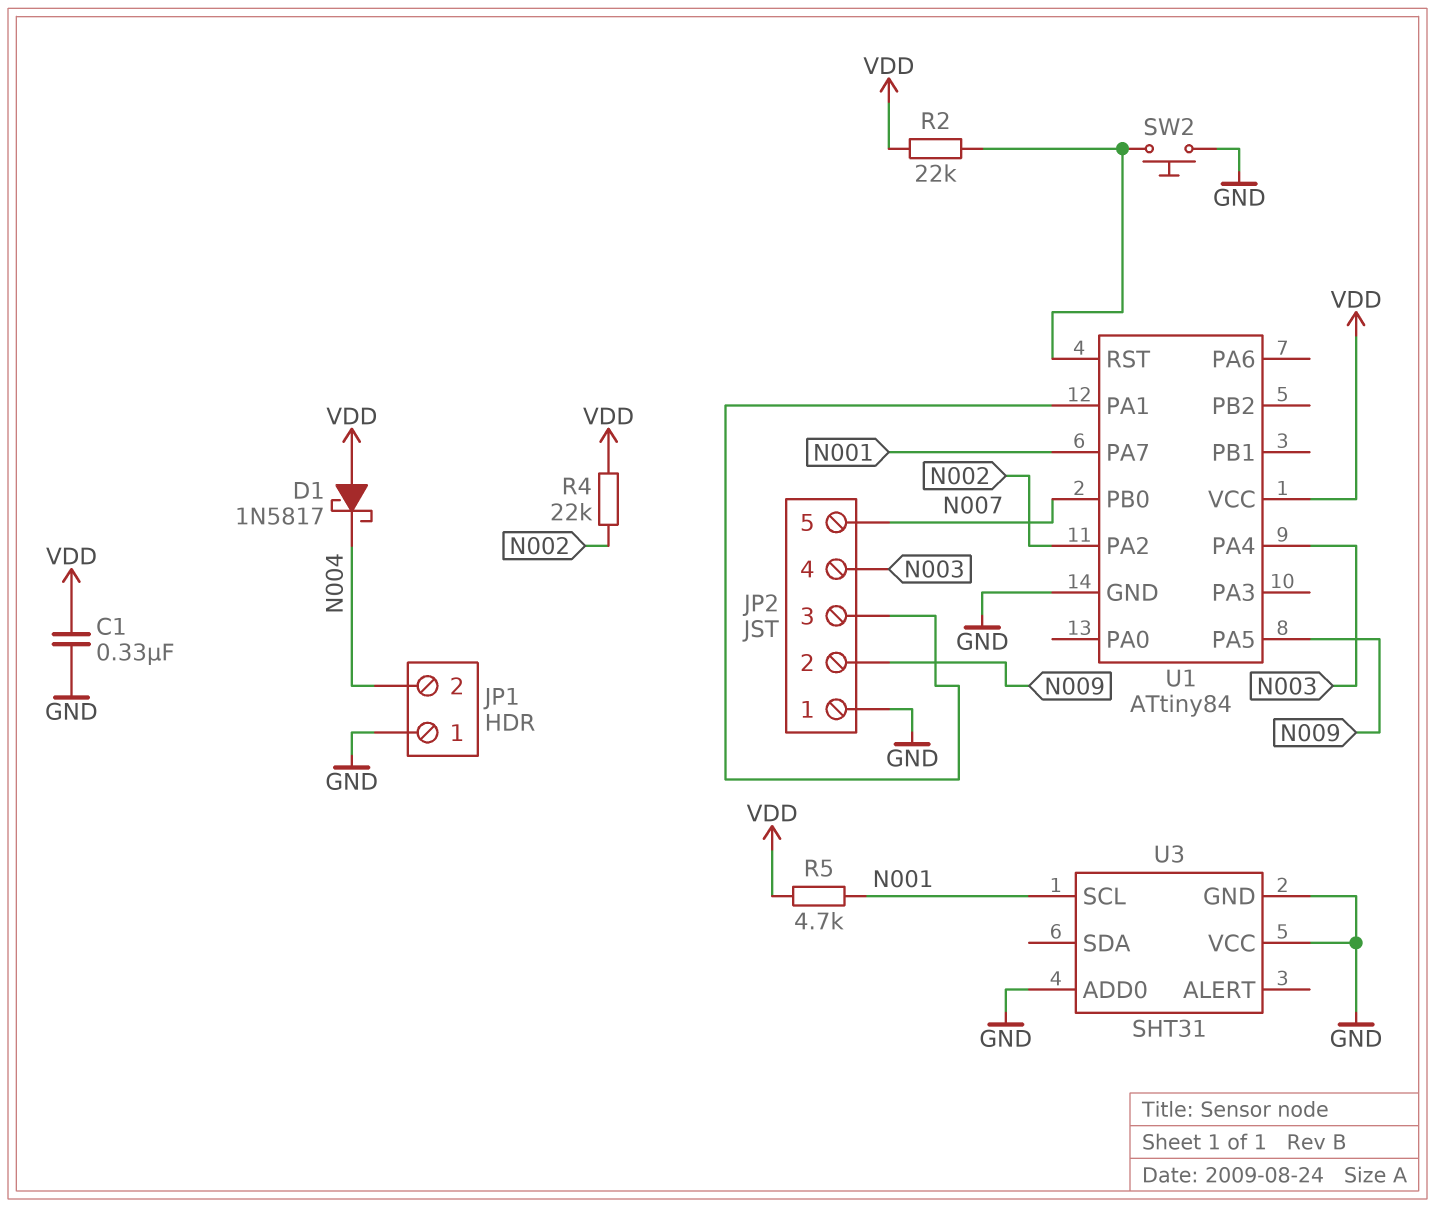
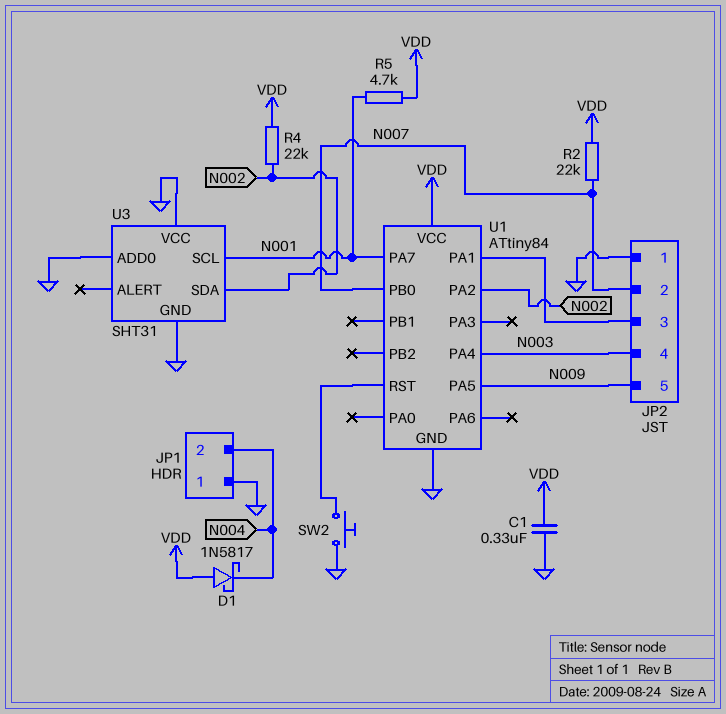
JP2 pin 2: N009 -> N007
JP2 pin 5: N007 -> N009
R2: 22k (U1/RST, VDD) -> 22k (N007, VDD)
U3 pin SDA: none -> N002

